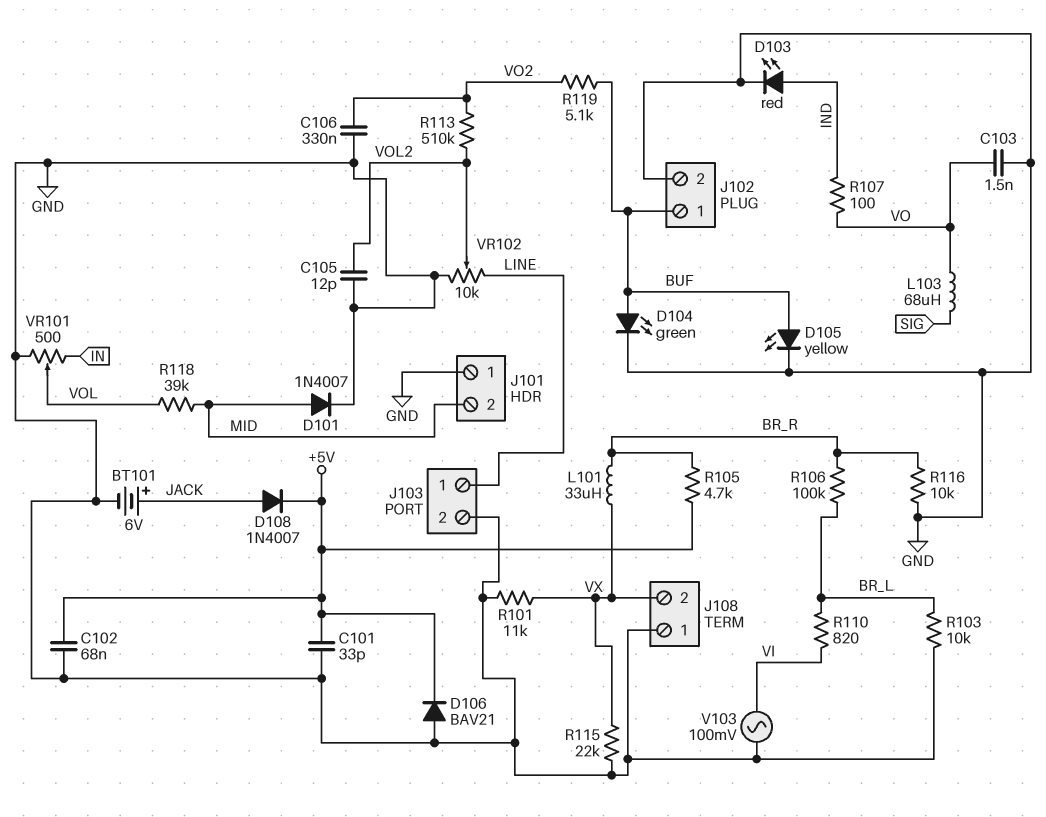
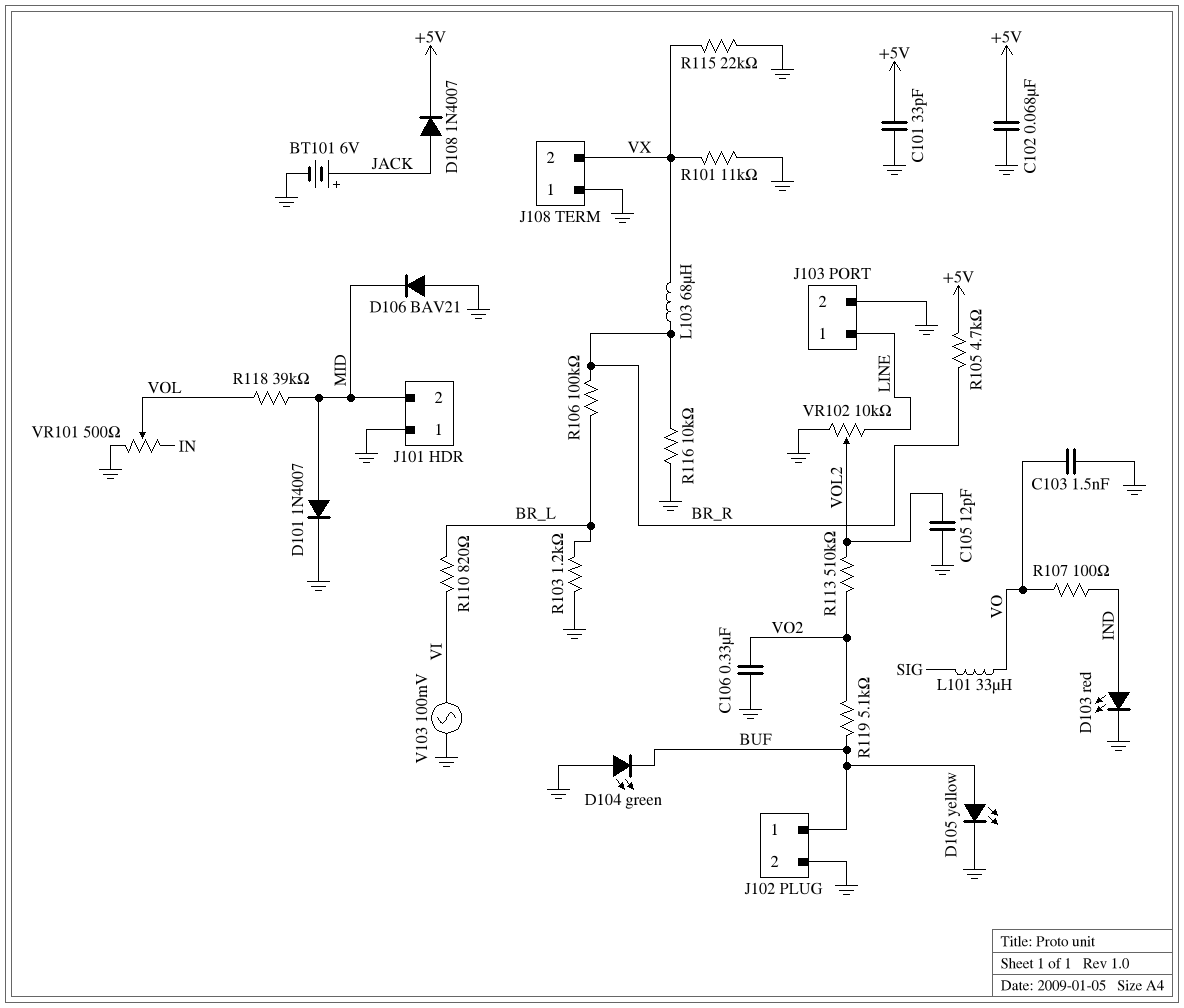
D104: LED green (A BUF, K GND) -> LED green (A GND, K BUF)
D106: diode BAV21 (A GND, K +5V) -> diode BAV21 (A GND, K MID)
L101: 33uH (BR_R, VX) -> 33uH (SIG, VO)
L103: 68uH (SIG, VO) -> 68uH (BR_R, VX)
R103: 10k (BR_L, GND) -> 1.2k (BR_L, GND)

